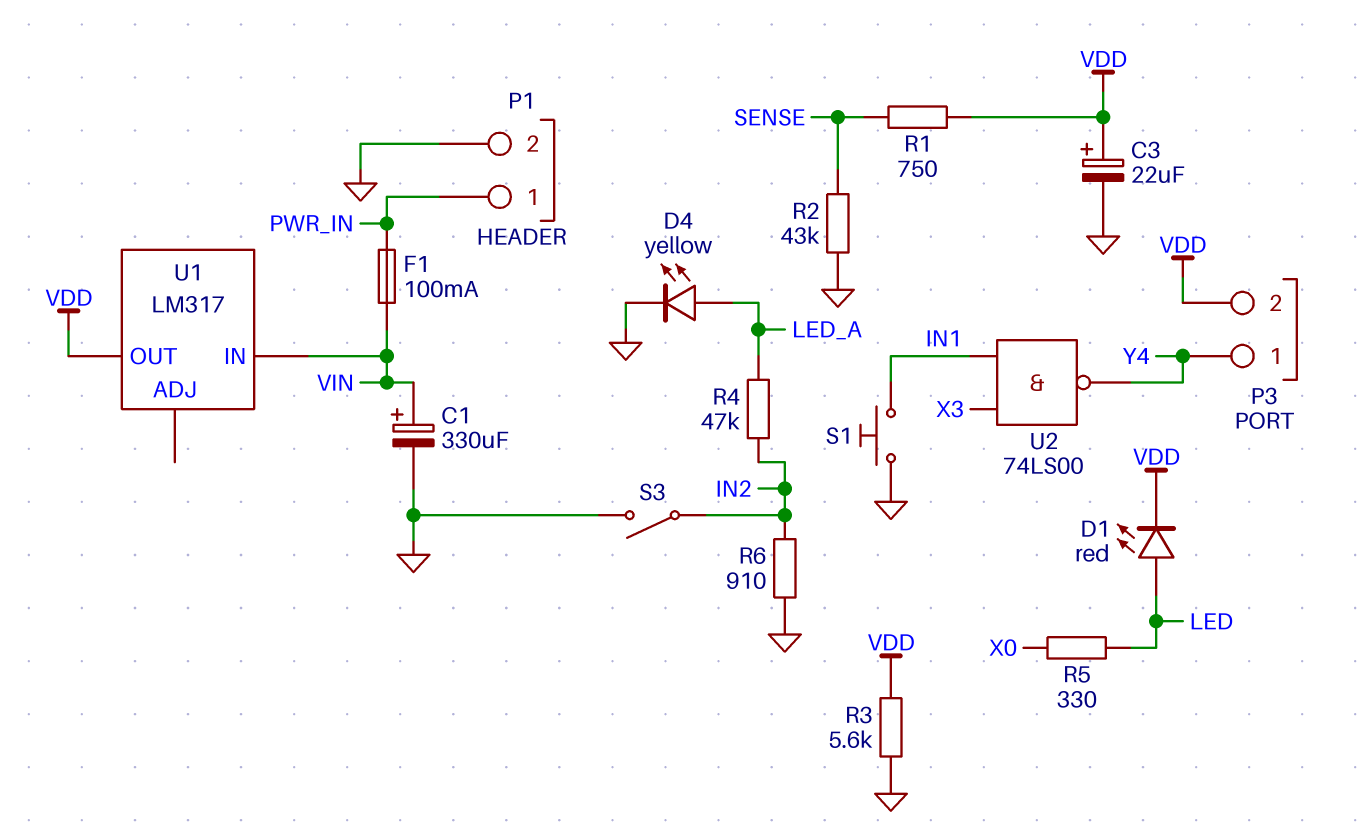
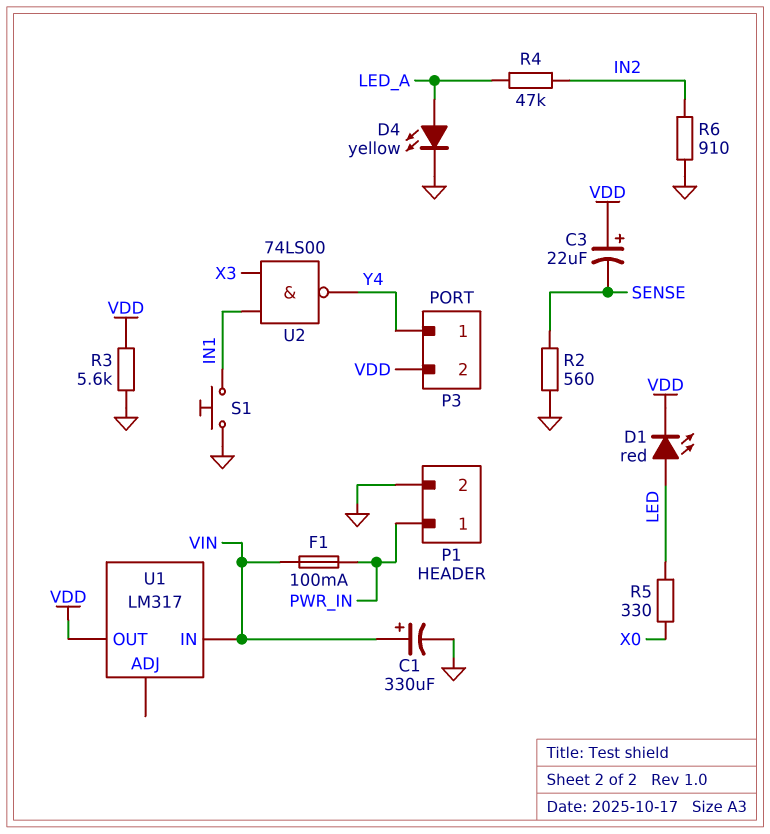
C3: 22uF (plus VDD, minus GND) -> 22uF (plus VDD, minus SENSE)
R1: 750 (SENSE, VDD) -> none
R2: 43k (GND, SENSE) -> 560 (GND, SENSE)
S3: switch (GND, IN2) -> none

